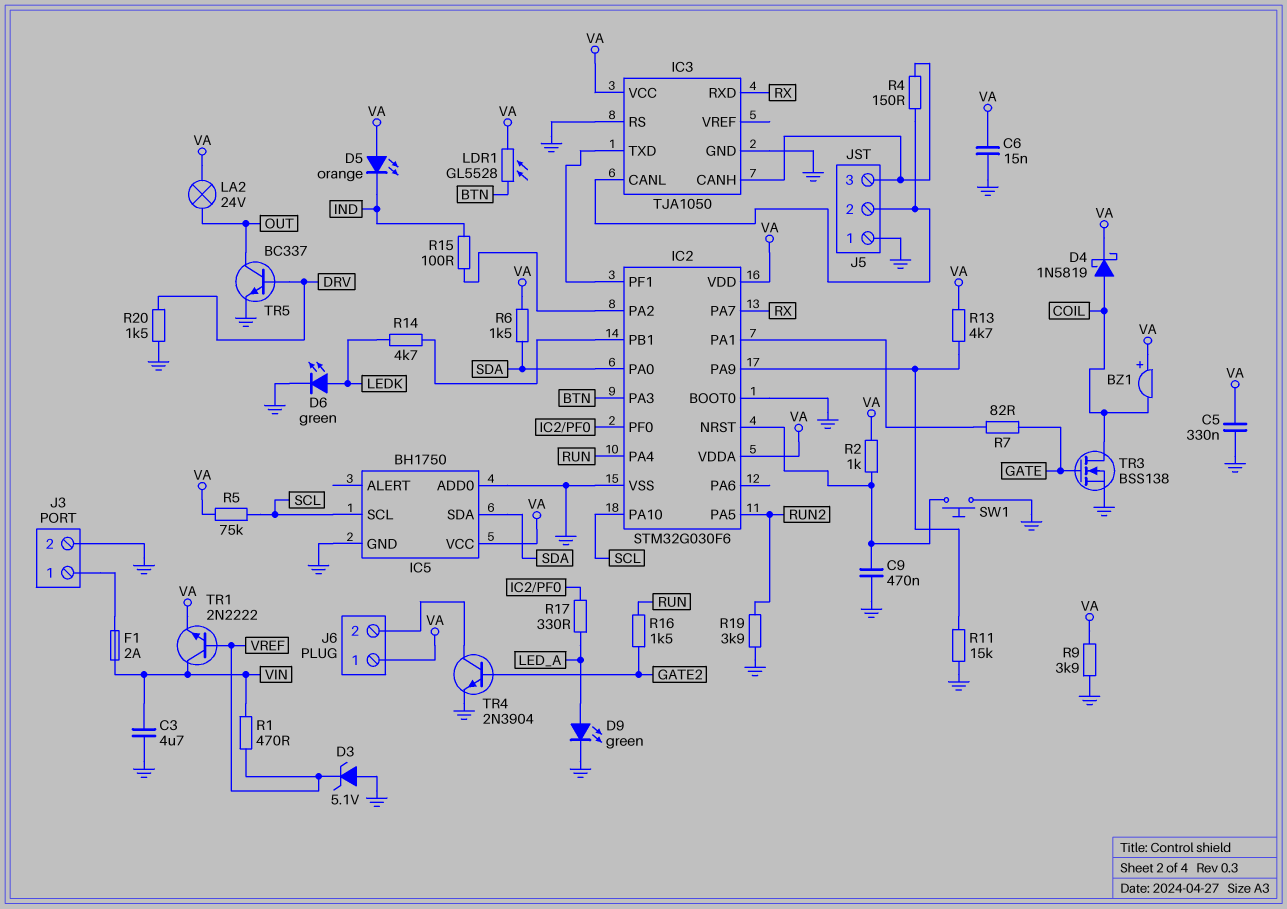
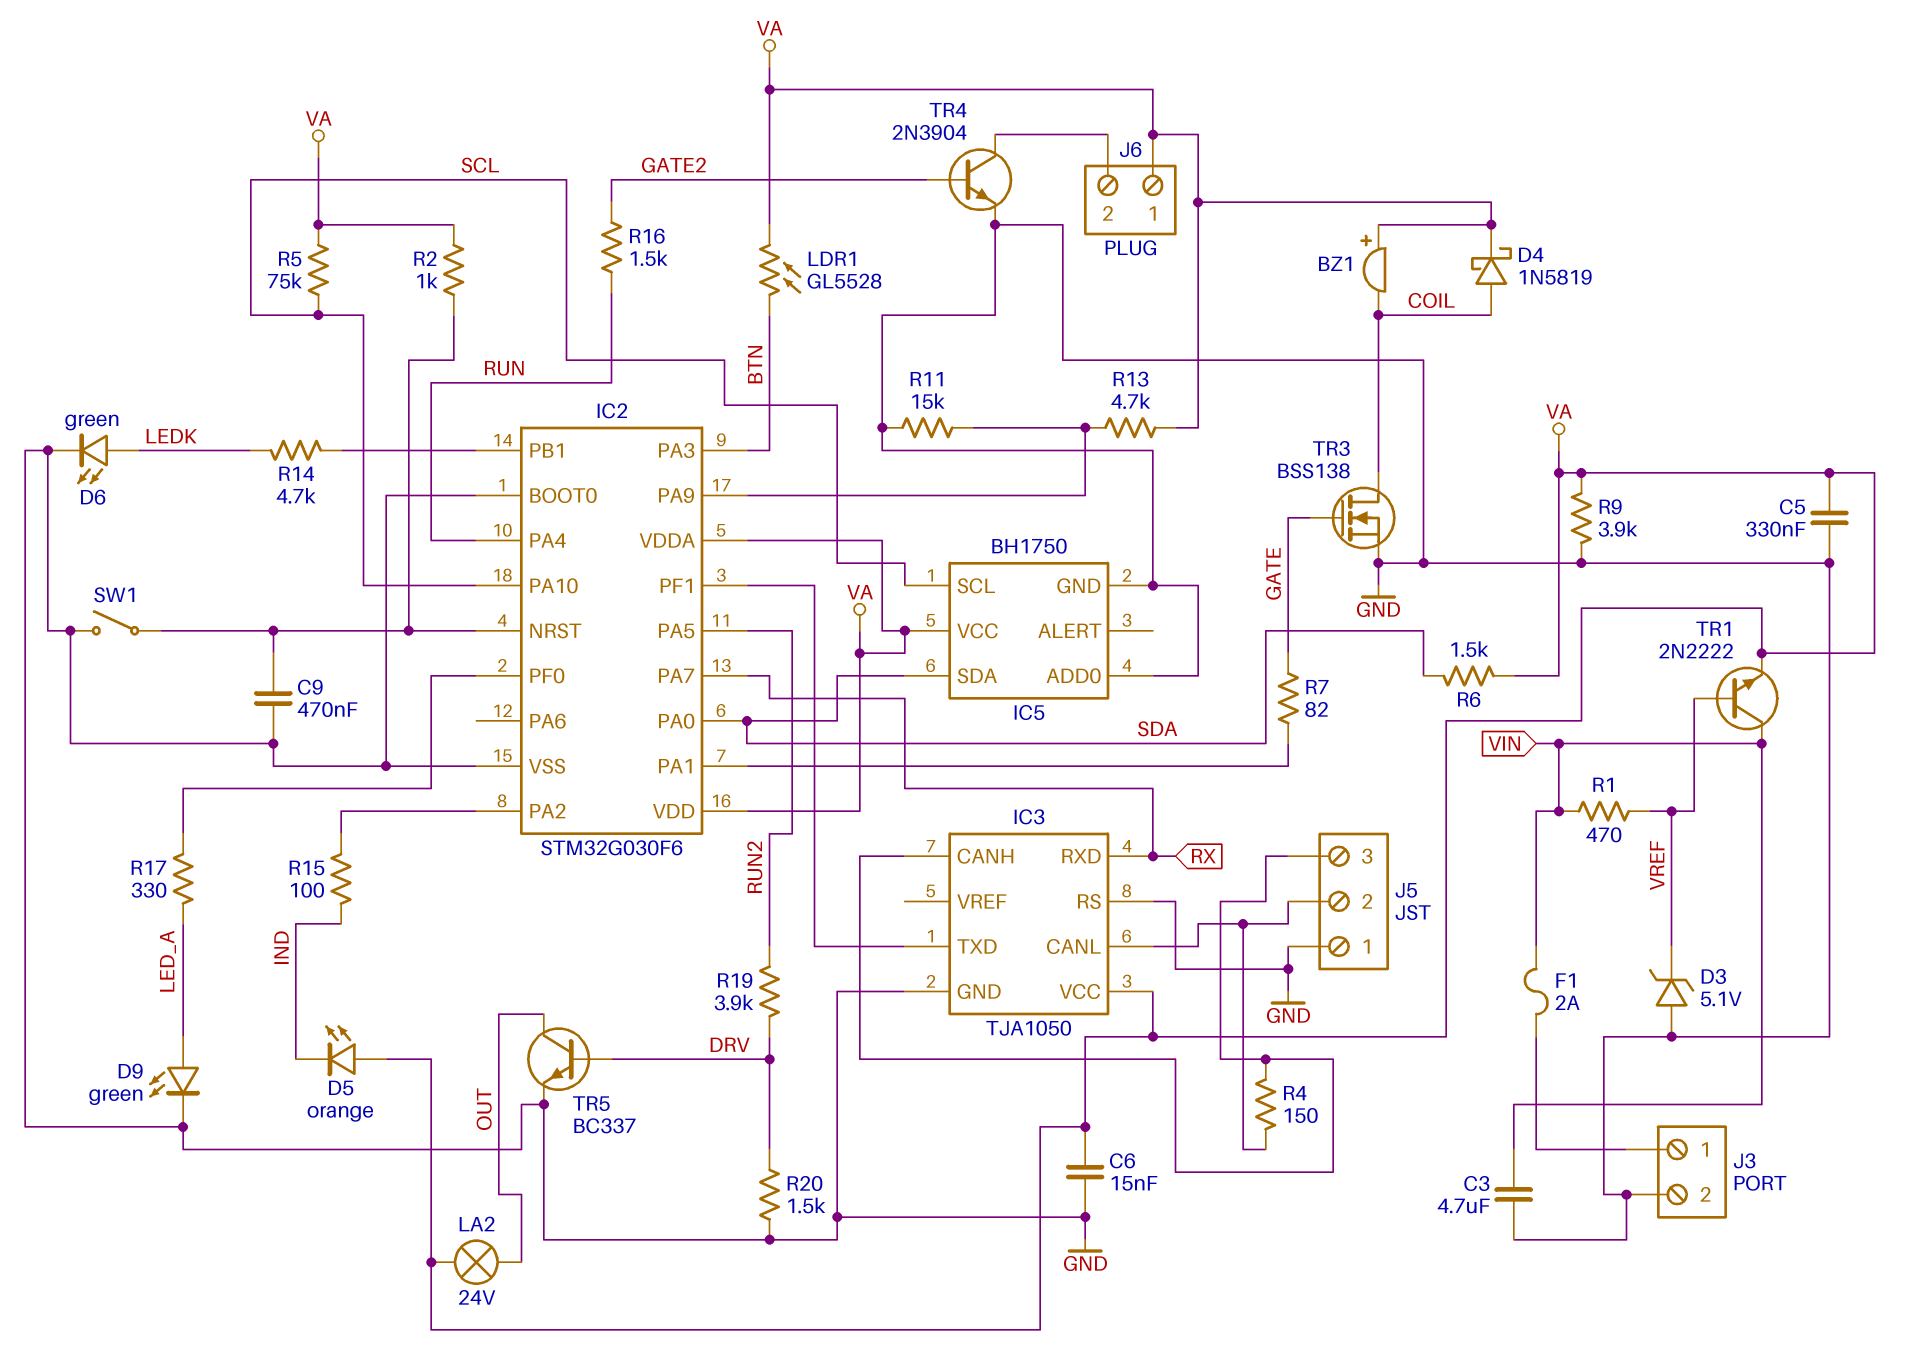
R19: 3.9k (GND, RUN2) -> 3.9k (DRV, RUN2)
SW1: button (GND, IC2/NRST) -> switch (GND, IC2/NRST)

